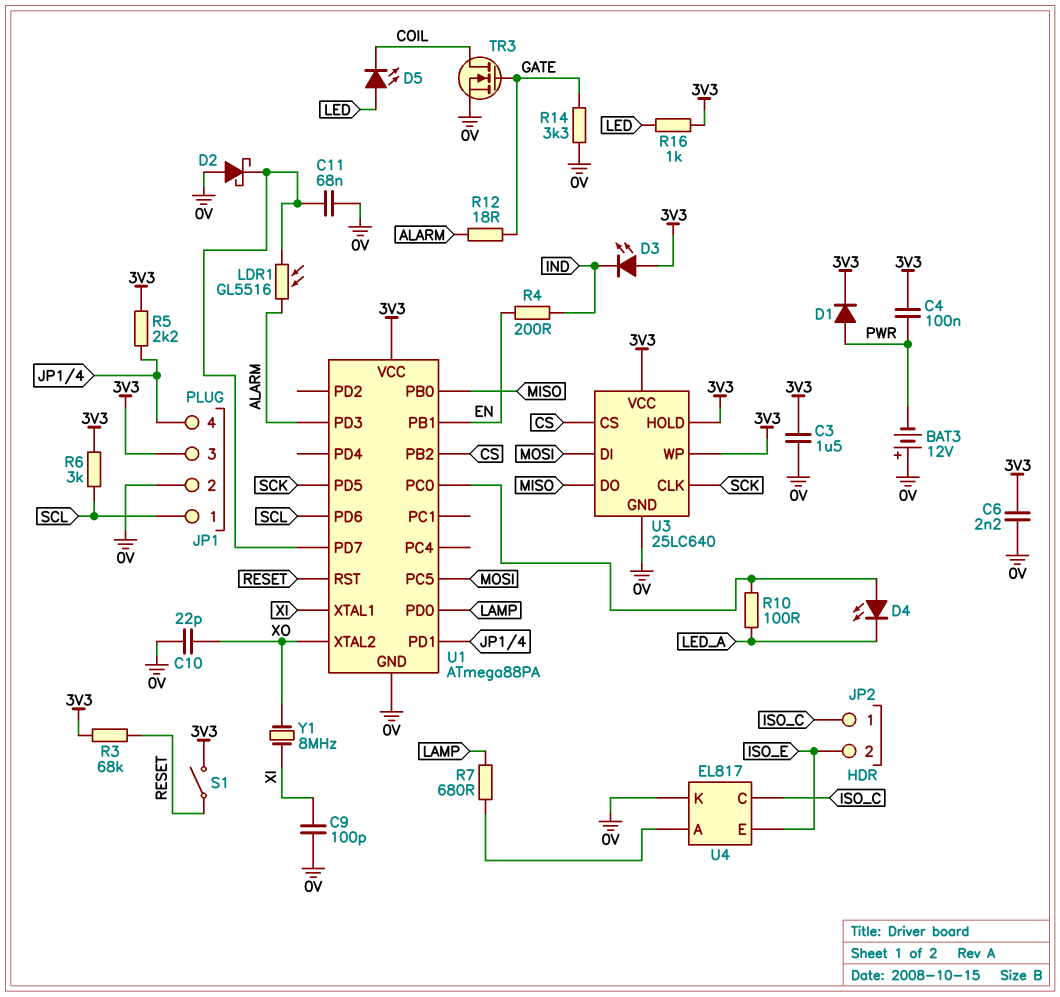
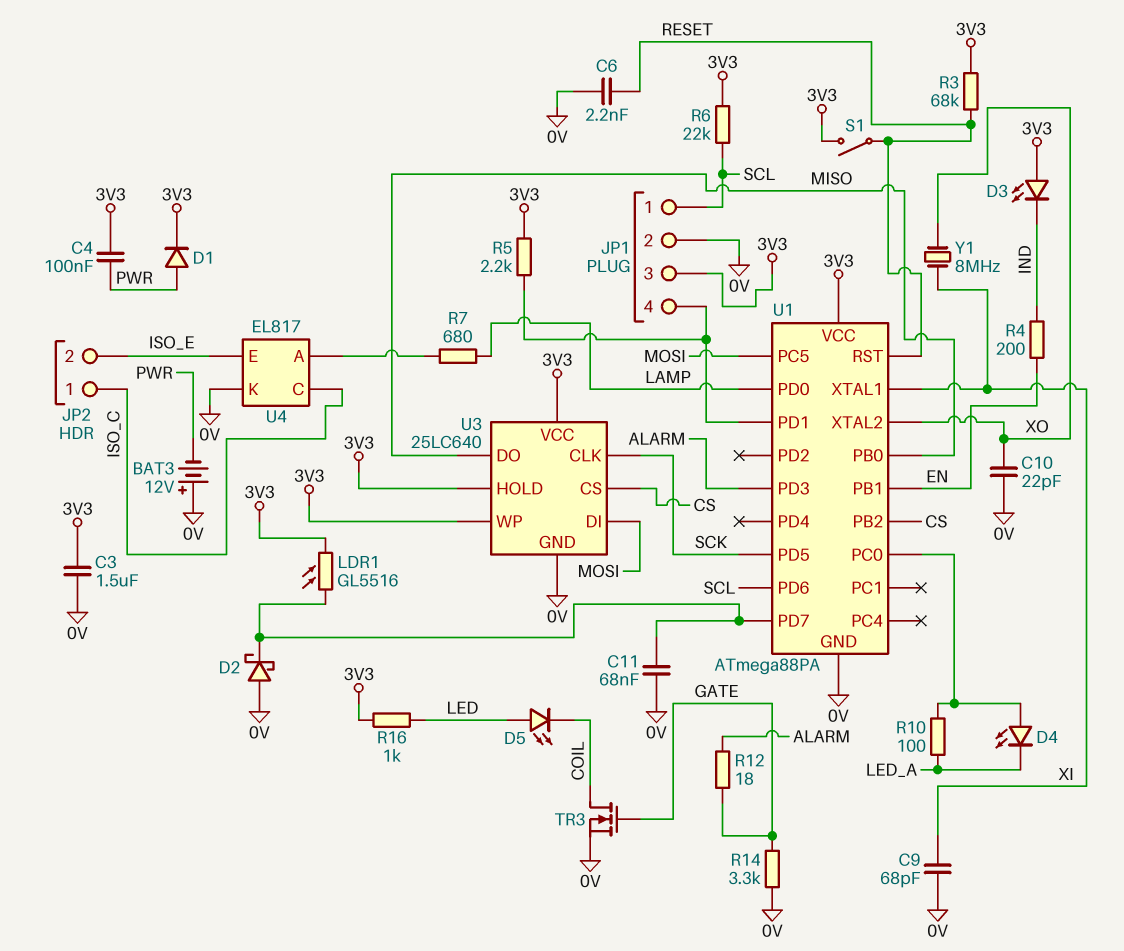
C6: 2.2nF (0V, 3V3) -> 2.2nF (0V, RESET)
C9: 100pF (0V, XI) -> 68pF (0V, XI)
LDR1: GL5516 (ALARM, U1/PD7) -> GL5516 (3V3, U1/PD7)
R6: 3k (3V3, SCL) -> 22k (3V3, SCL)

